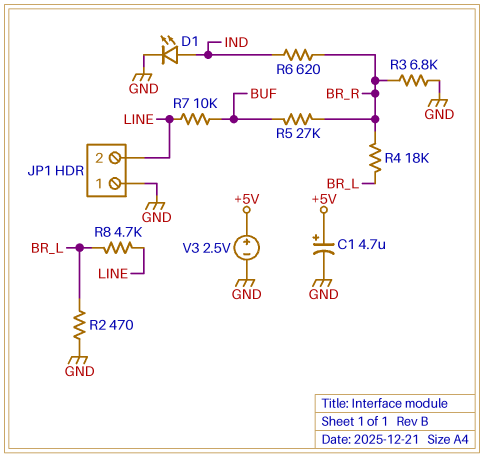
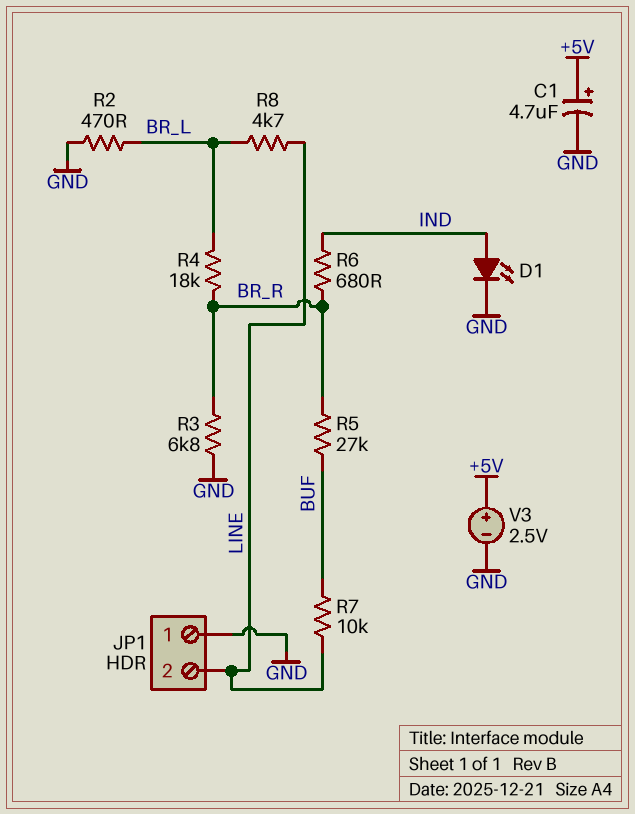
R6: 620 (BR_R, IND) -> 680 (BR_R, IND)

